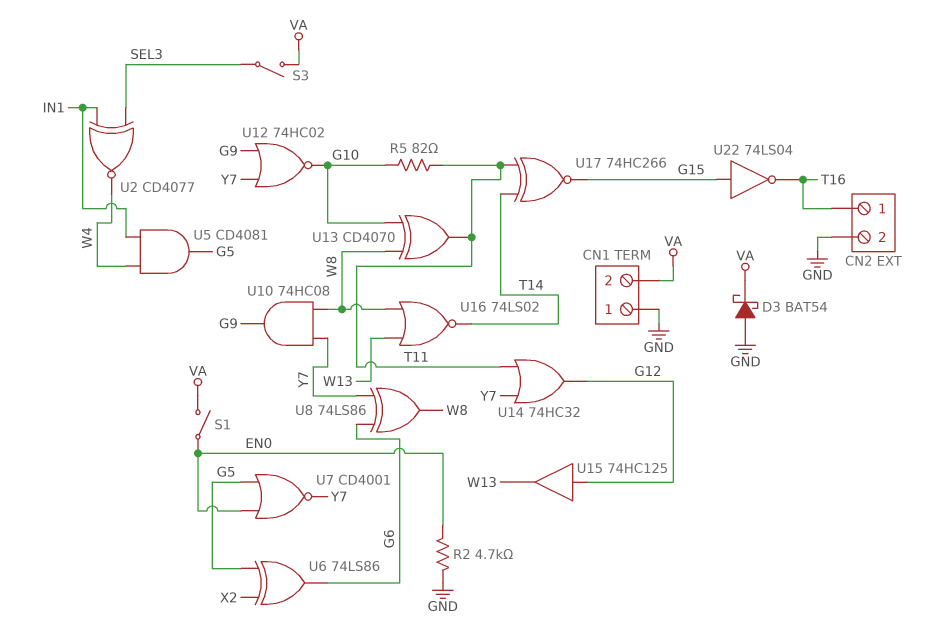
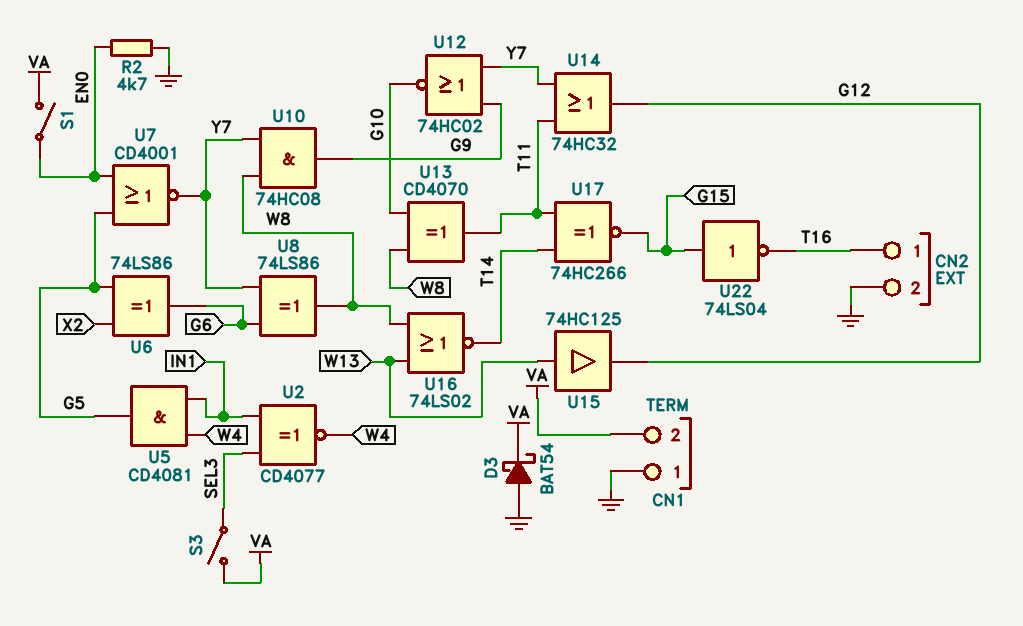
R5: 82 (G10, T11) -> none
U15: buffer 74HC125 (in G12, out W13) -> buffer 74HC125 (in W13, out G12)

